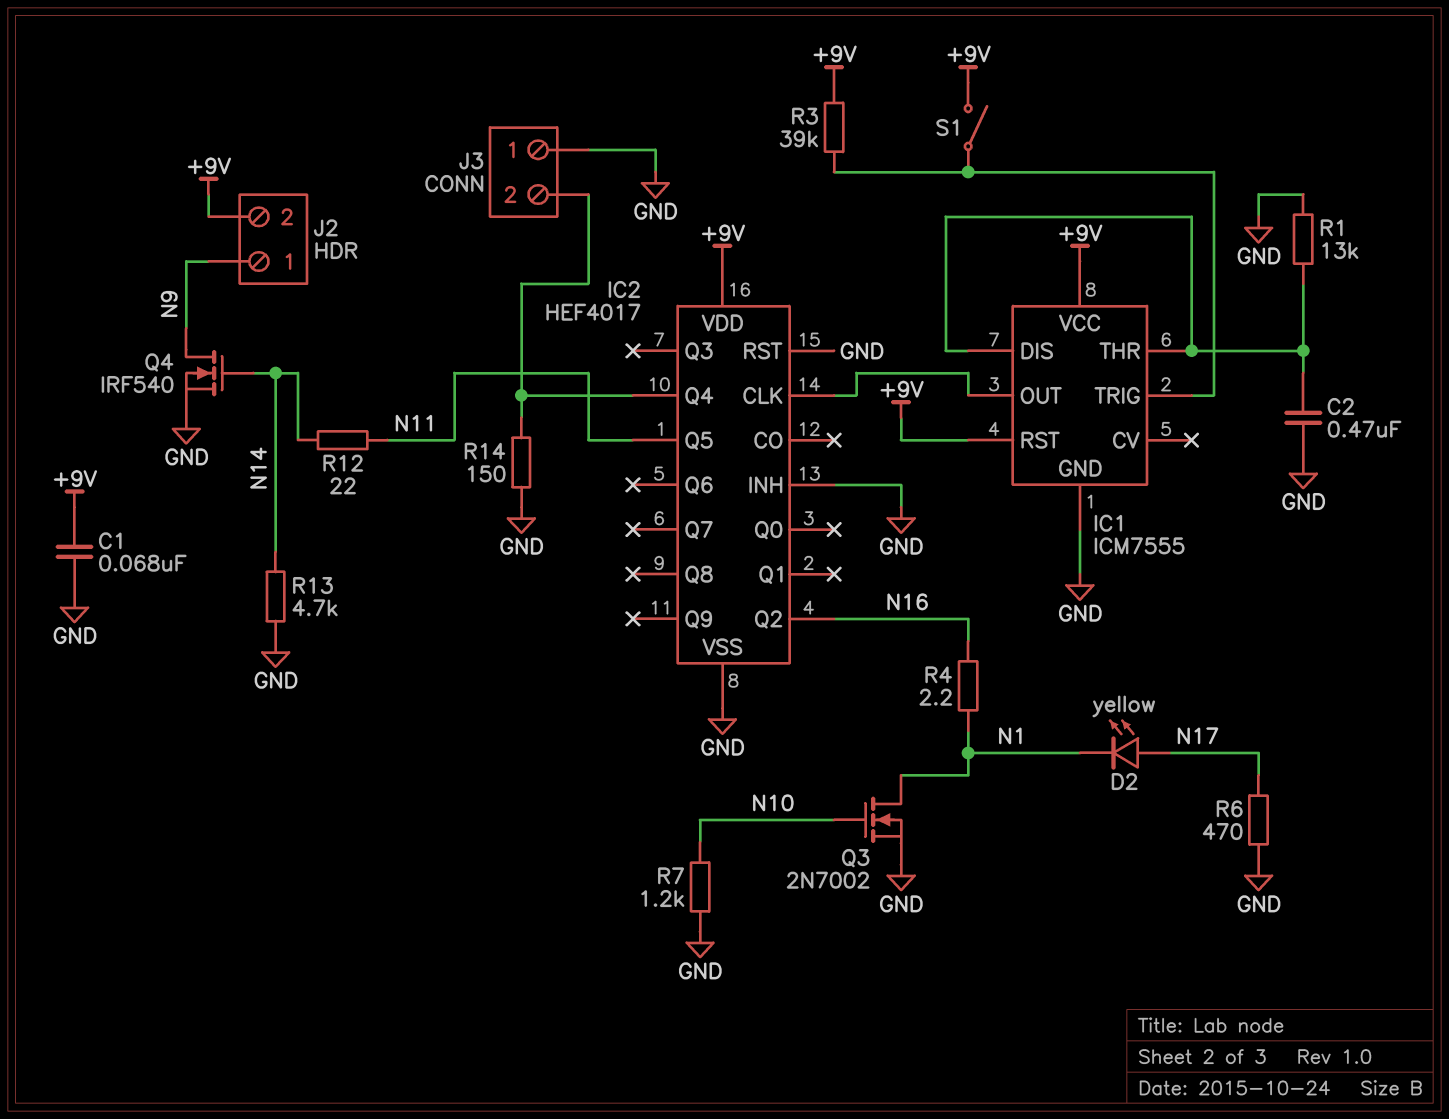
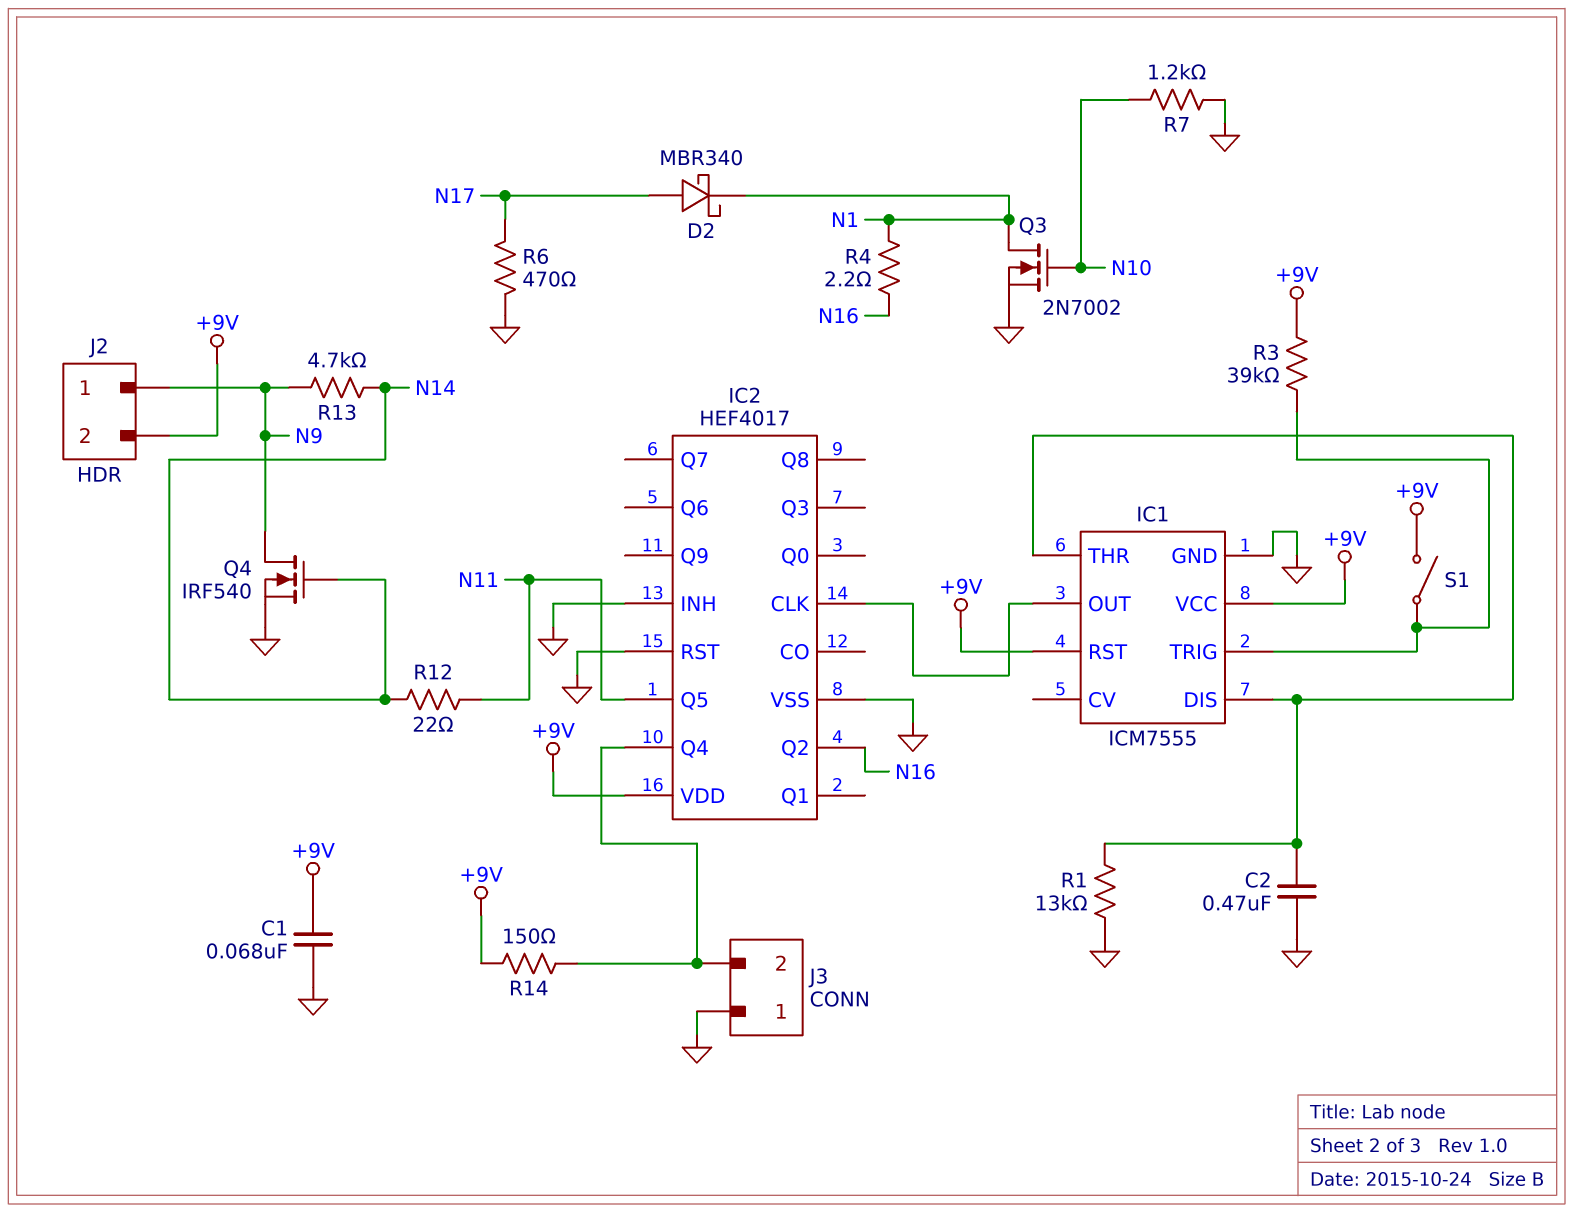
D2: LED yellow (A N17, K N1) -> schottky MBR340 (A N17, K N1)
R13: 4.7k (GND, N14) -> 4.7k (N9, N14)
R14: 150 (GND, IC2/Q4) -> 150 (+9V, IC2/Q4)

